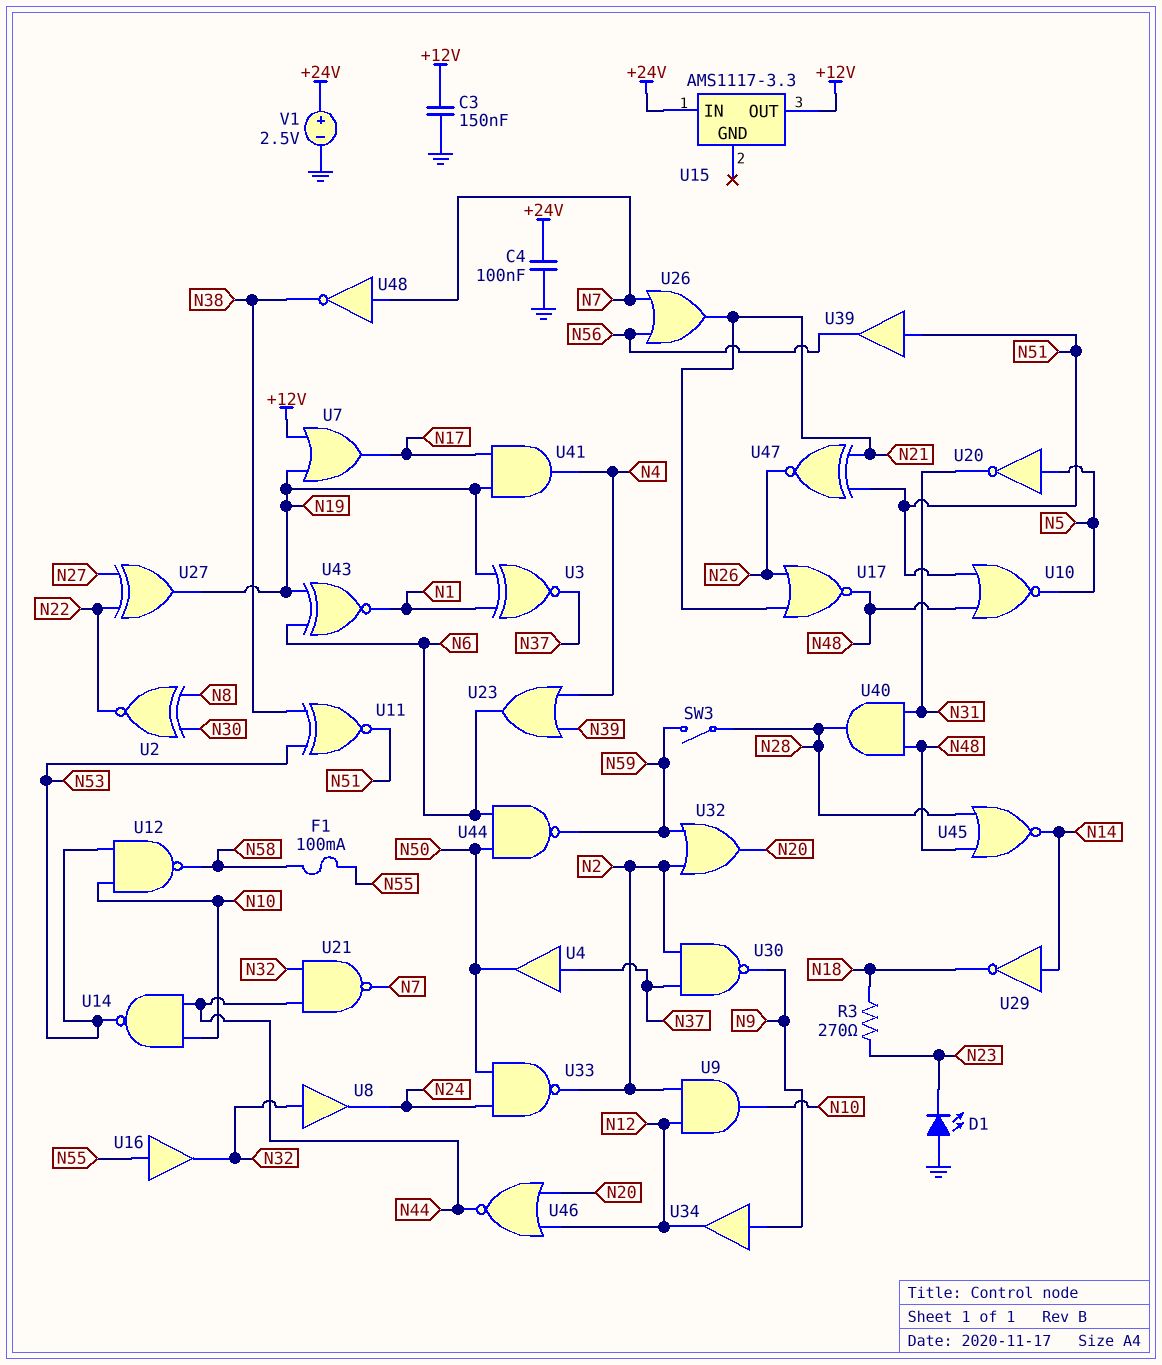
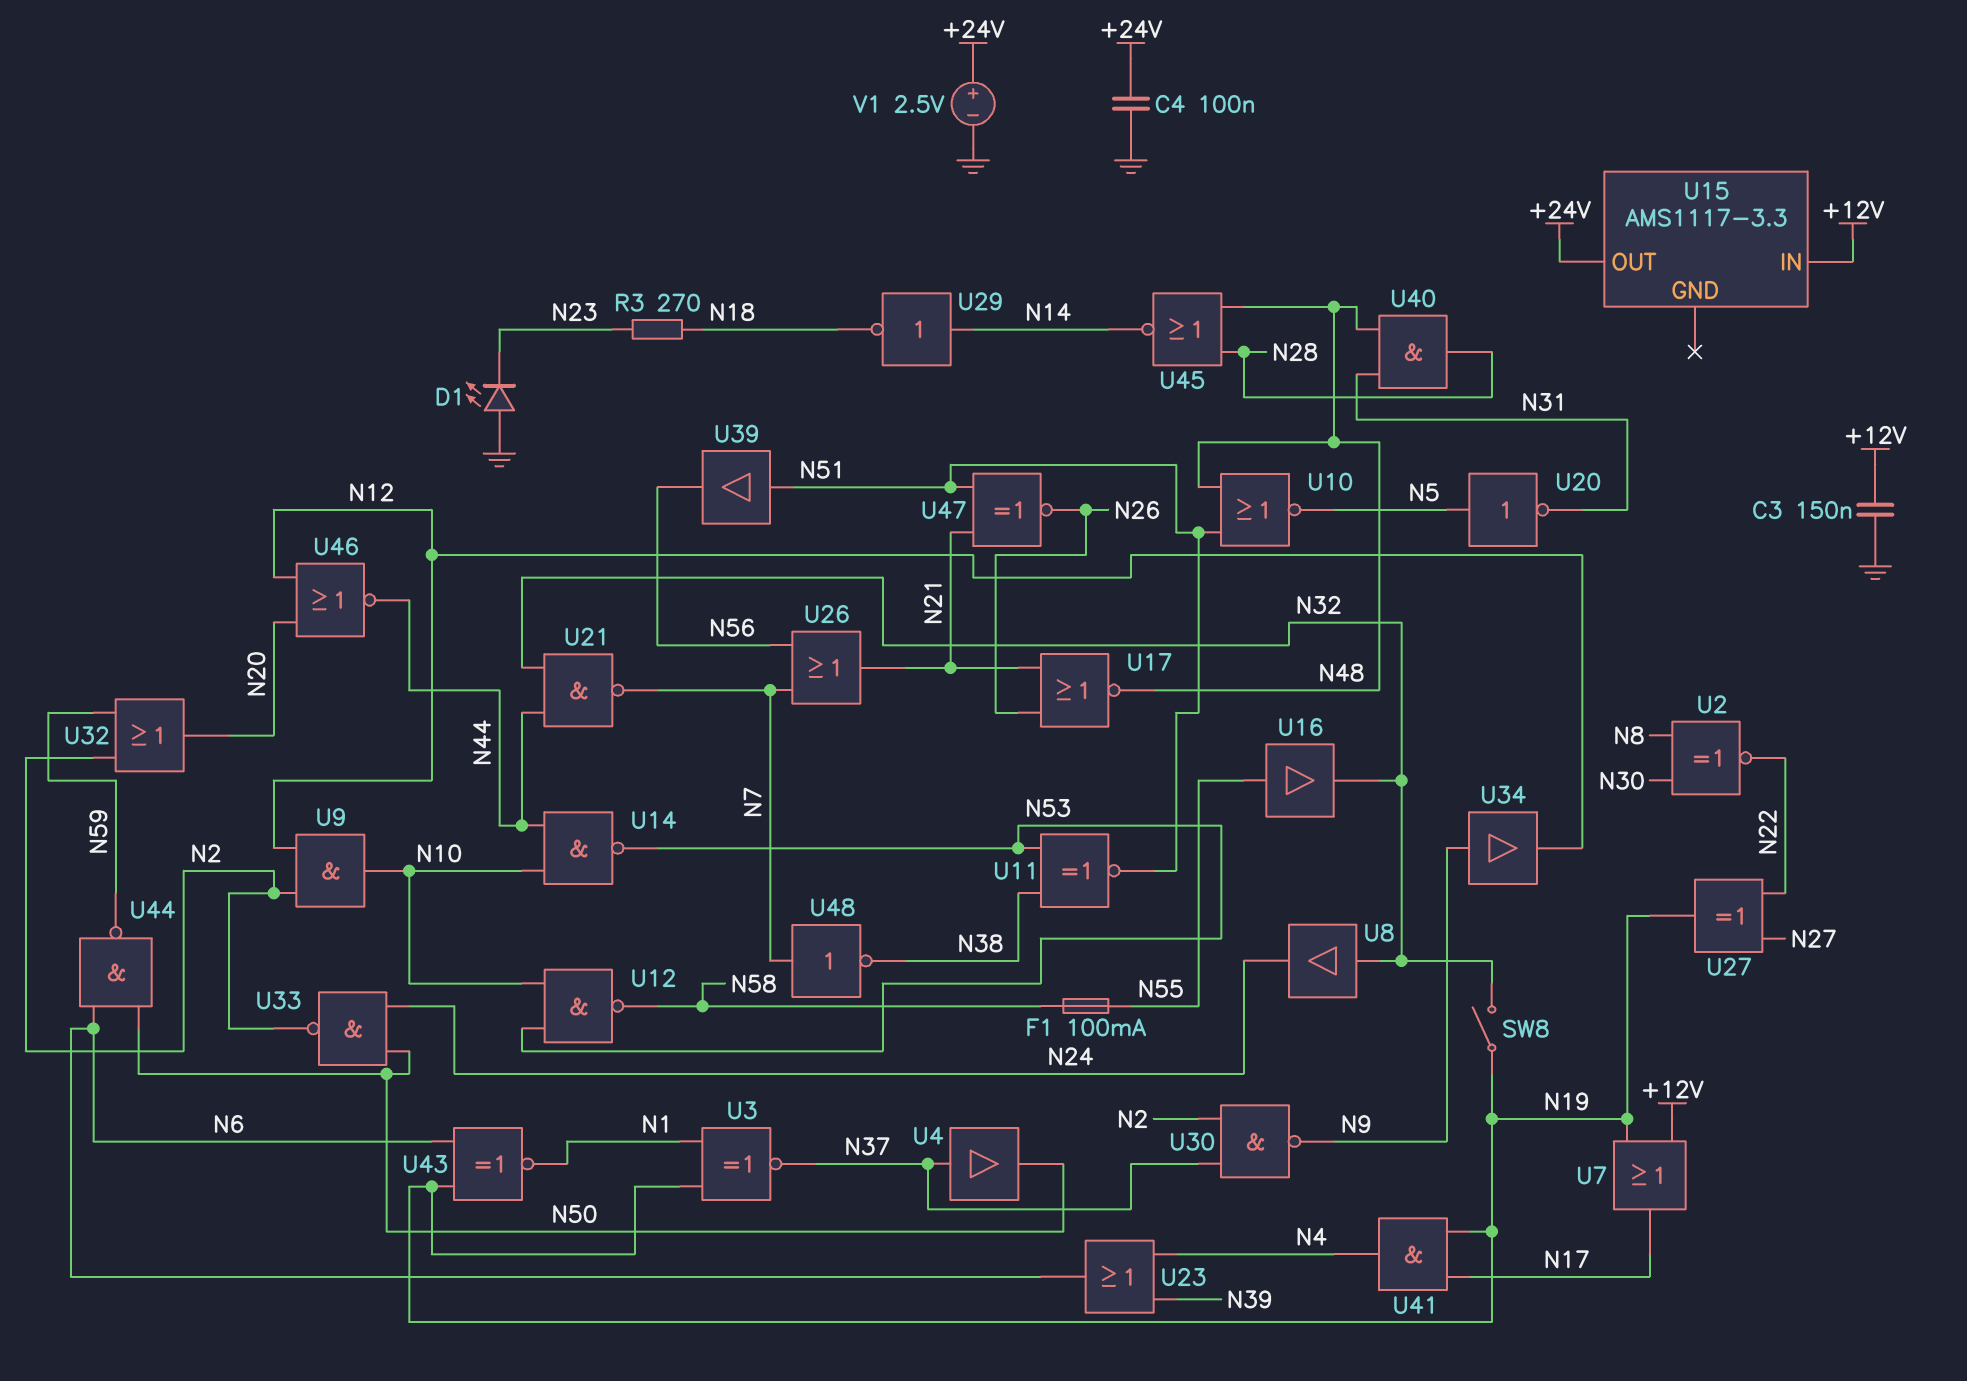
SW3: switch (N28, N59) -> none
SW8: none -> switch (N19, N32)
U15 pin IN: +24V -> +12V
U15 pin OUT: +12V -> +24V

